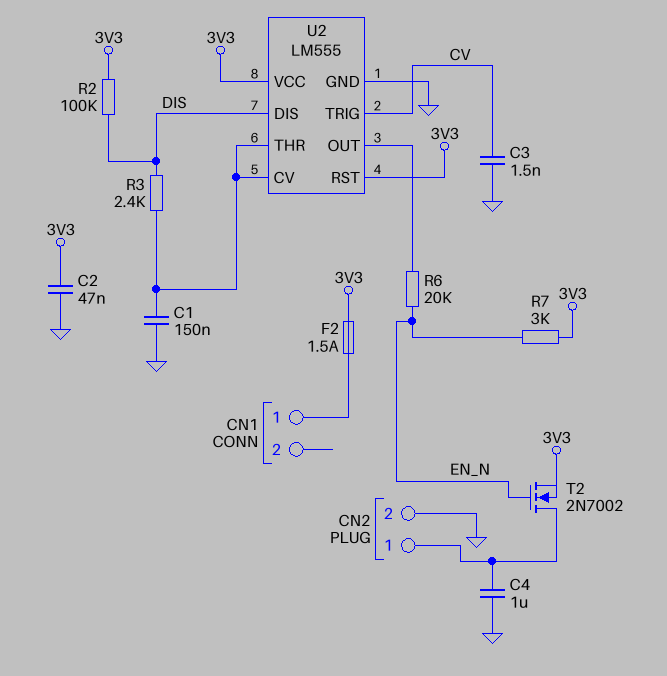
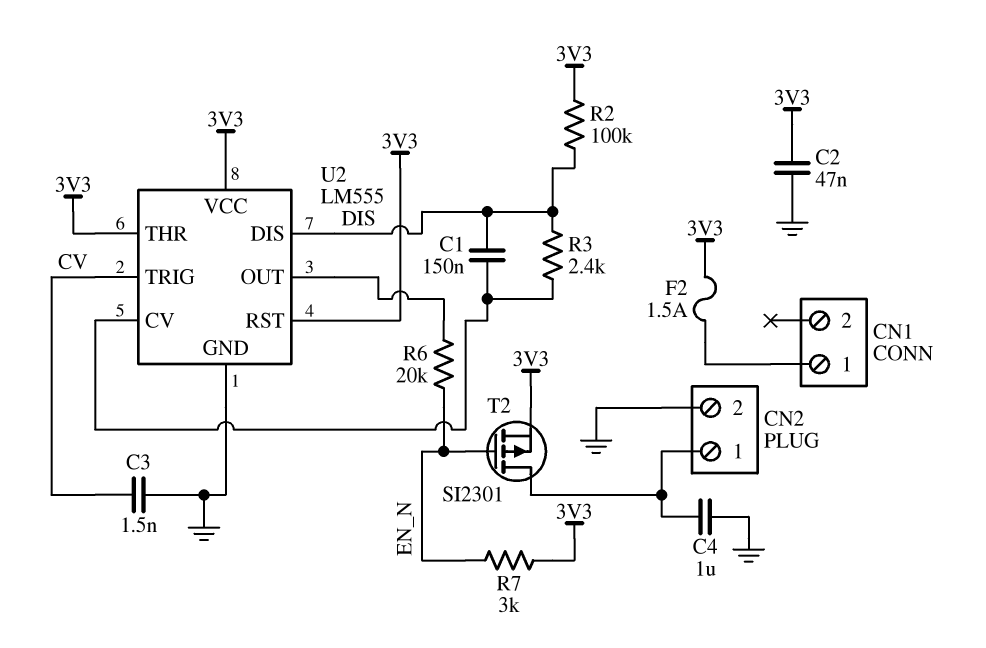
C1: 150nF (GND, U2/CV) -> 150nF (DIS, U2/CV)
T2: NMOS 2N7002 (G EN_N, D CN2/1, S 3V3) -> PMOS SI2301 (G EN_N, D CN2/1, S 3V3)
U2 pin THR: U2/CV -> 3V3

